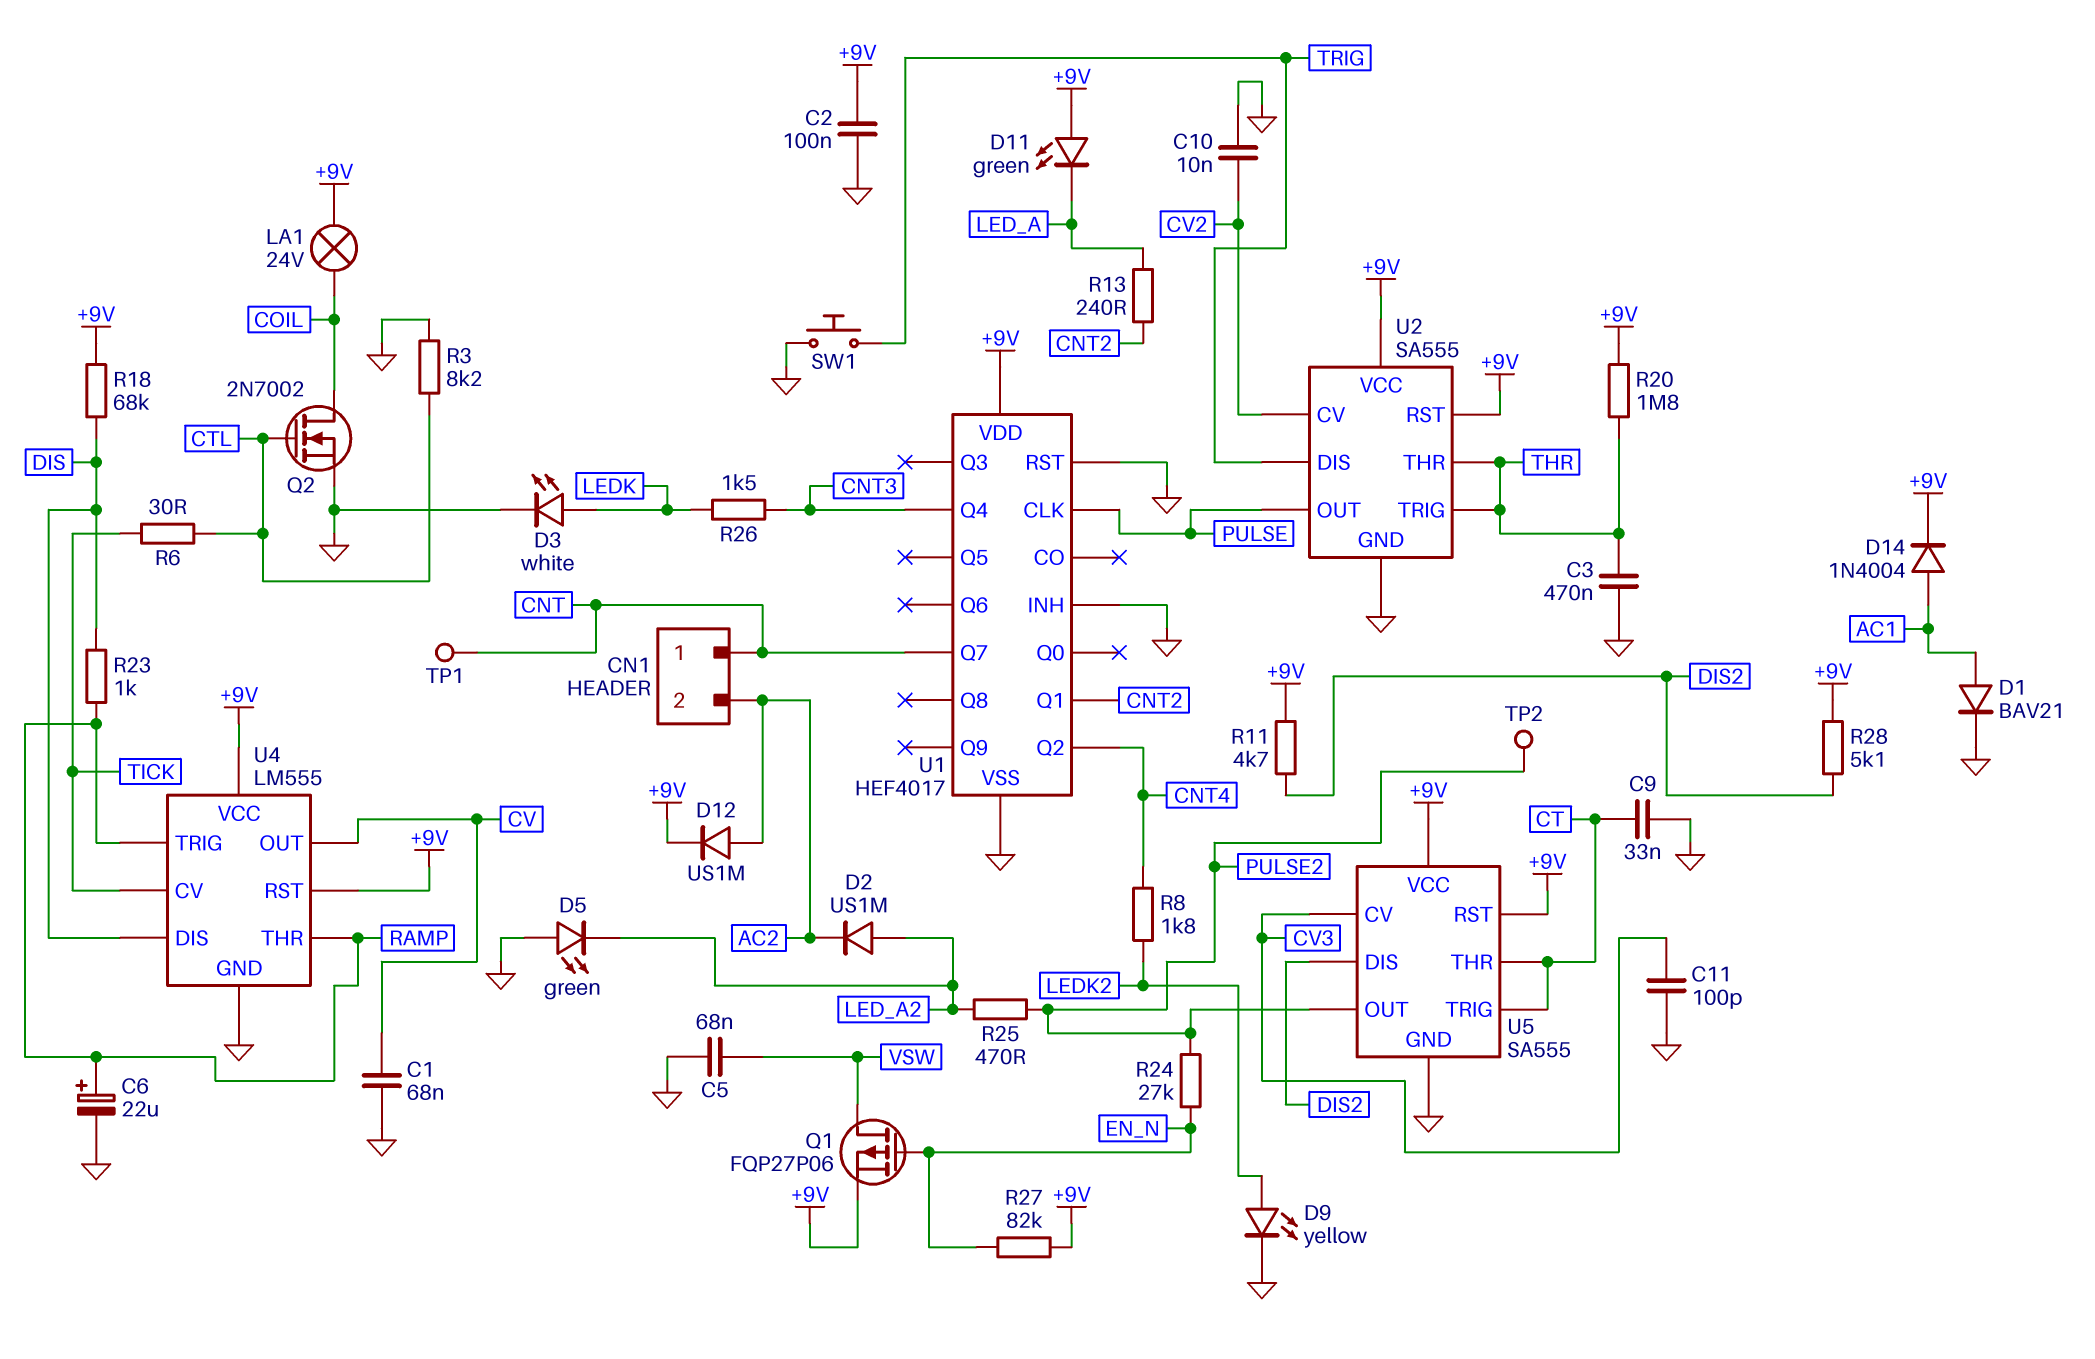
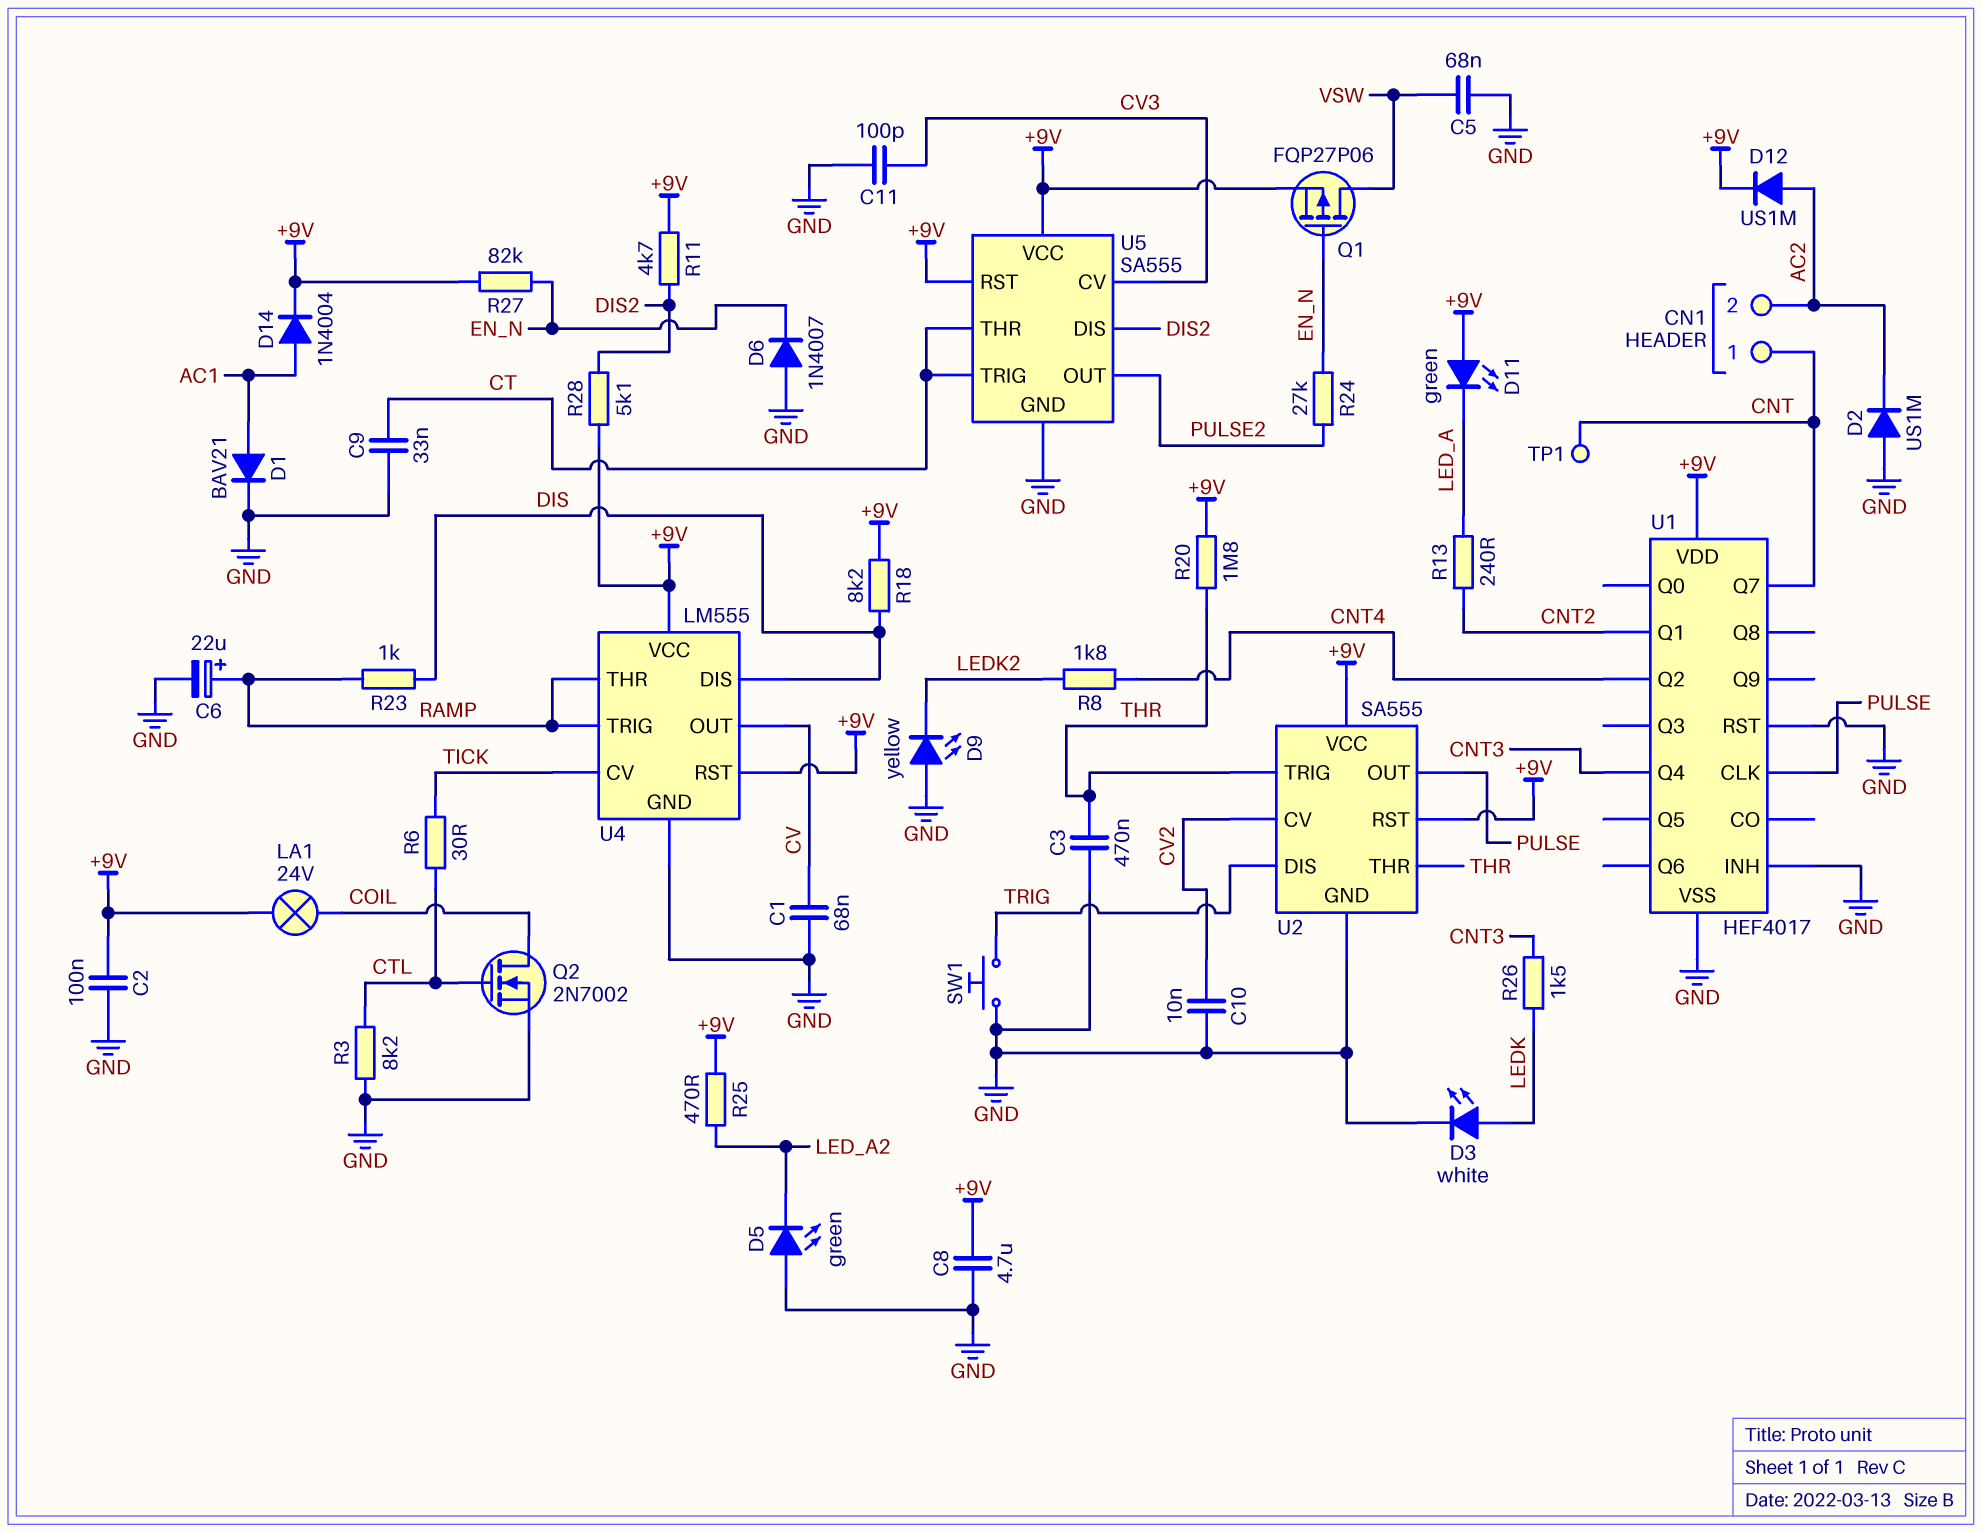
C8: none -> 4.7uF (+9V, GND)
D2: diode US1M (A LED_A2, K AC2) -> diode US1M (A GND, K AC2)
D6: none -> diode 1N4007 (A GND, K EN_N)
D9: LED yellow (A LEDK2, K GND) -> LED yellow (A GND, K LEDK2)
R18: 68k (+9V, DIS) -> 8.2k (+9V, DIS)
R25: 470 (LED_A2, PULSE2) -> 470 (+9V, LED_A2)
TP2: test point (PULSE2) -> none

